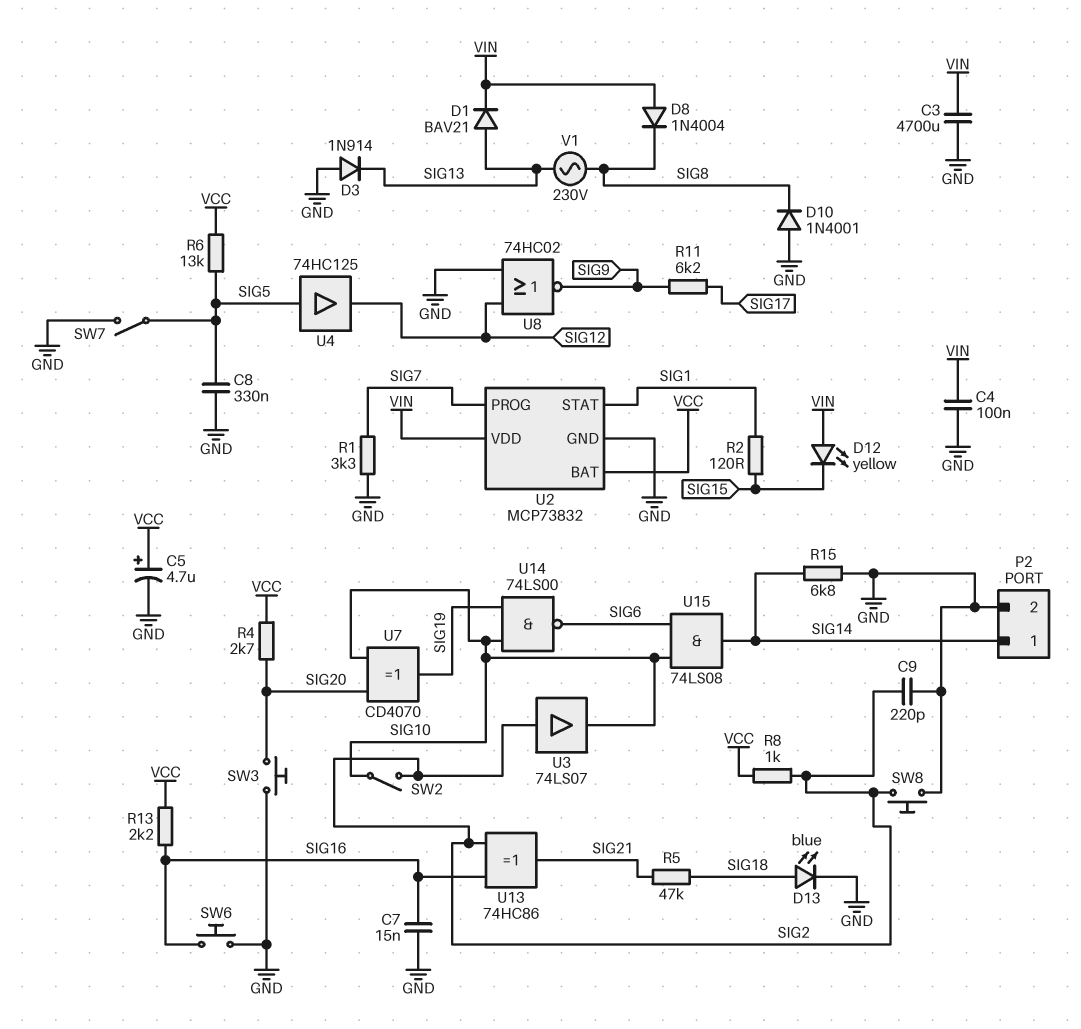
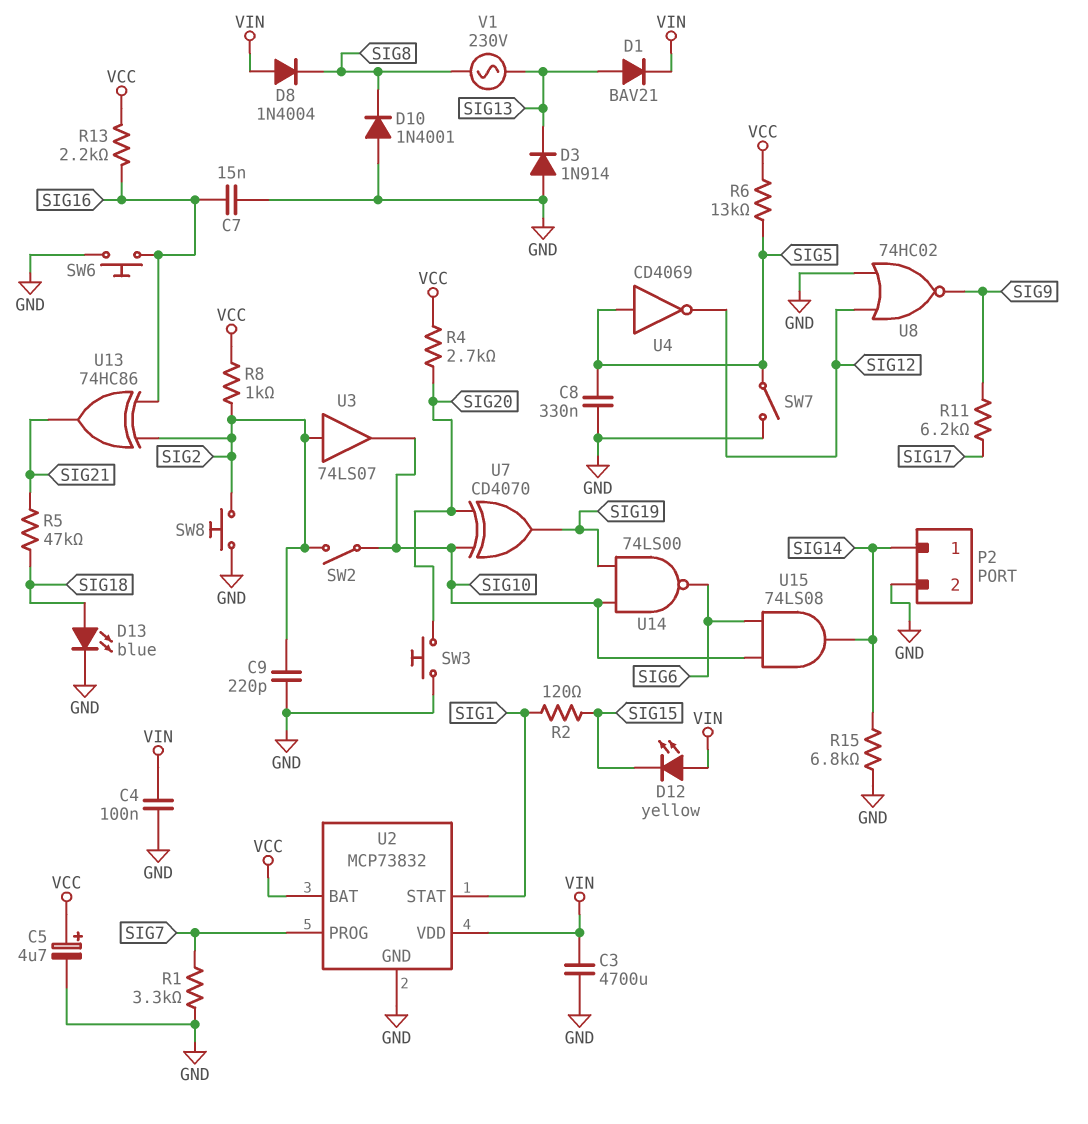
U4: buffer 74HC125 (in SIG5, out SIG12) -> NOT CD4069 (in SIG5, out SIG12)

